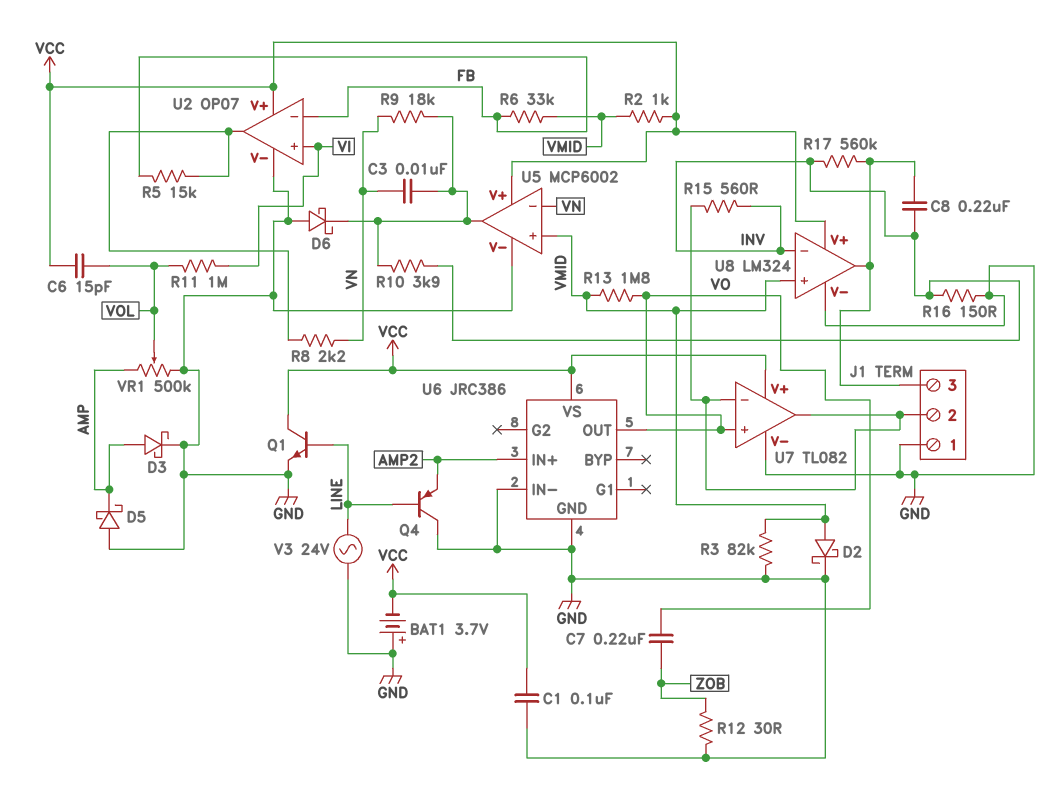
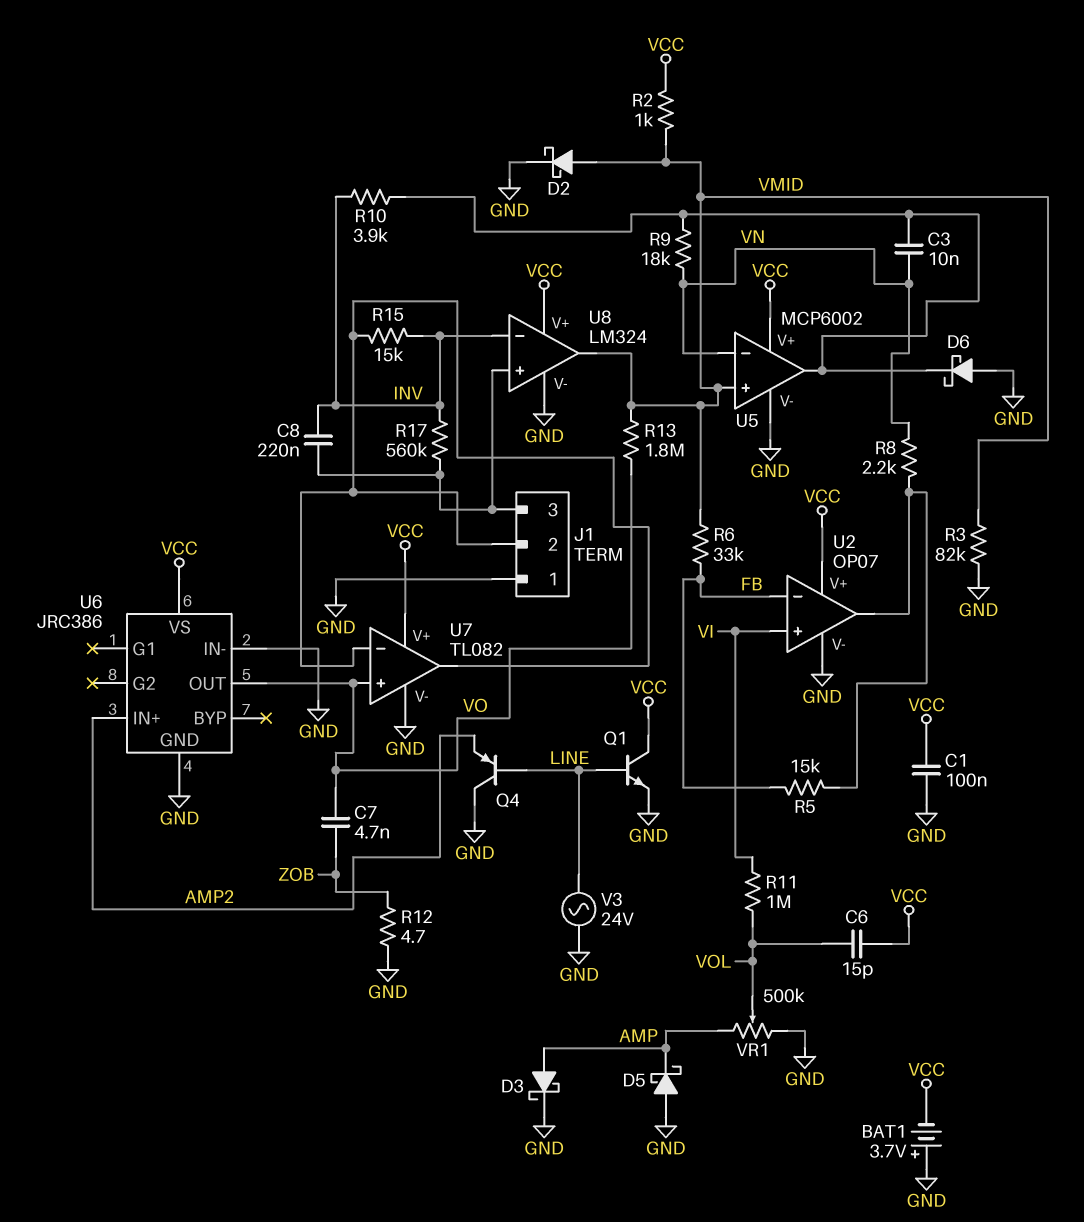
C7: 220nF (VO, ZOB) -> 4.7nF (VO, ZOB)
R12: 30 (GND, ZOB) -> 4.7 (GND, ZOB)
R15: 560 (INV, J1/2) -> 15k (INV, J1/2)
R16: 150 (GND, INV) -> none
U8 pin in+: VMID -> J1/3
U8 pin out: J1/3 -> VMID

